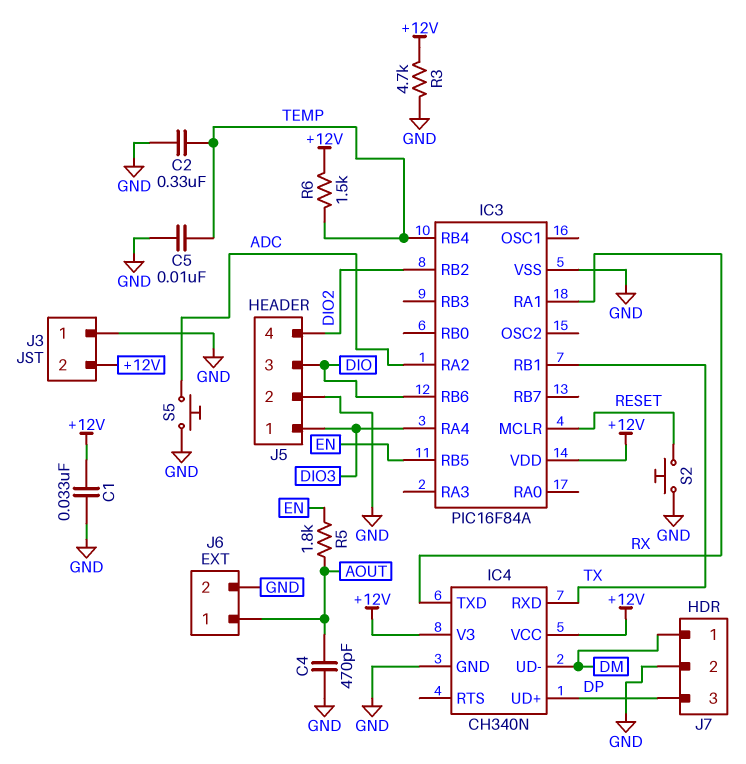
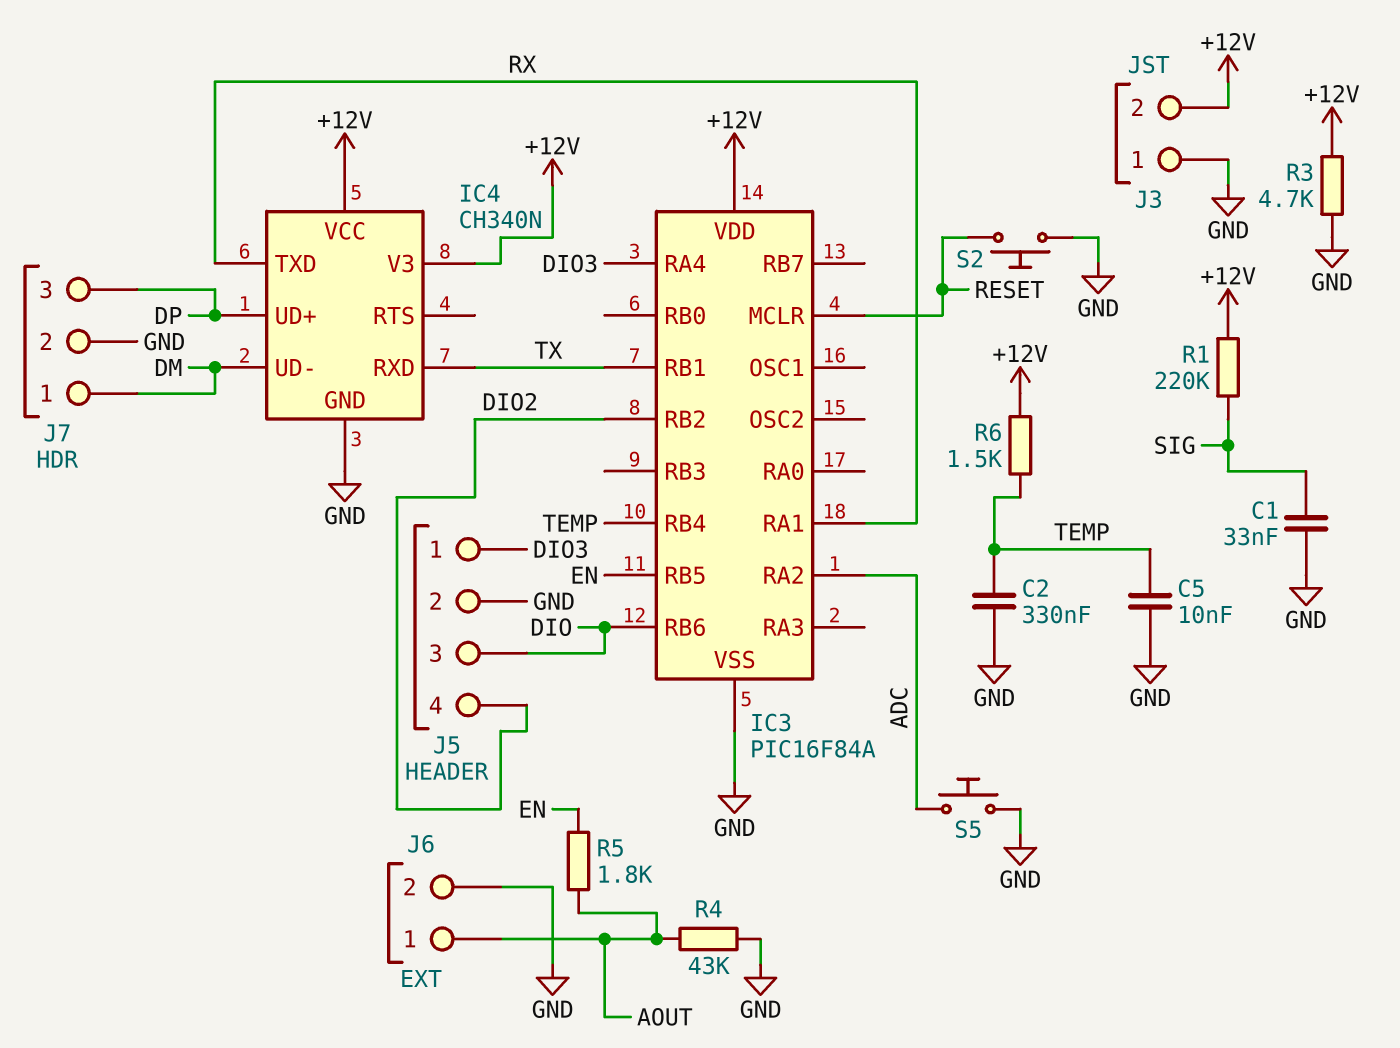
C1: 33nF (+12V, GND) -> 33nF (GND, SIG)
C4: 470pF (AOUT, GND) -> none
R1: none -> 220k (+12V, SIG)
R4: none -> 43k (AOUT, GND)

